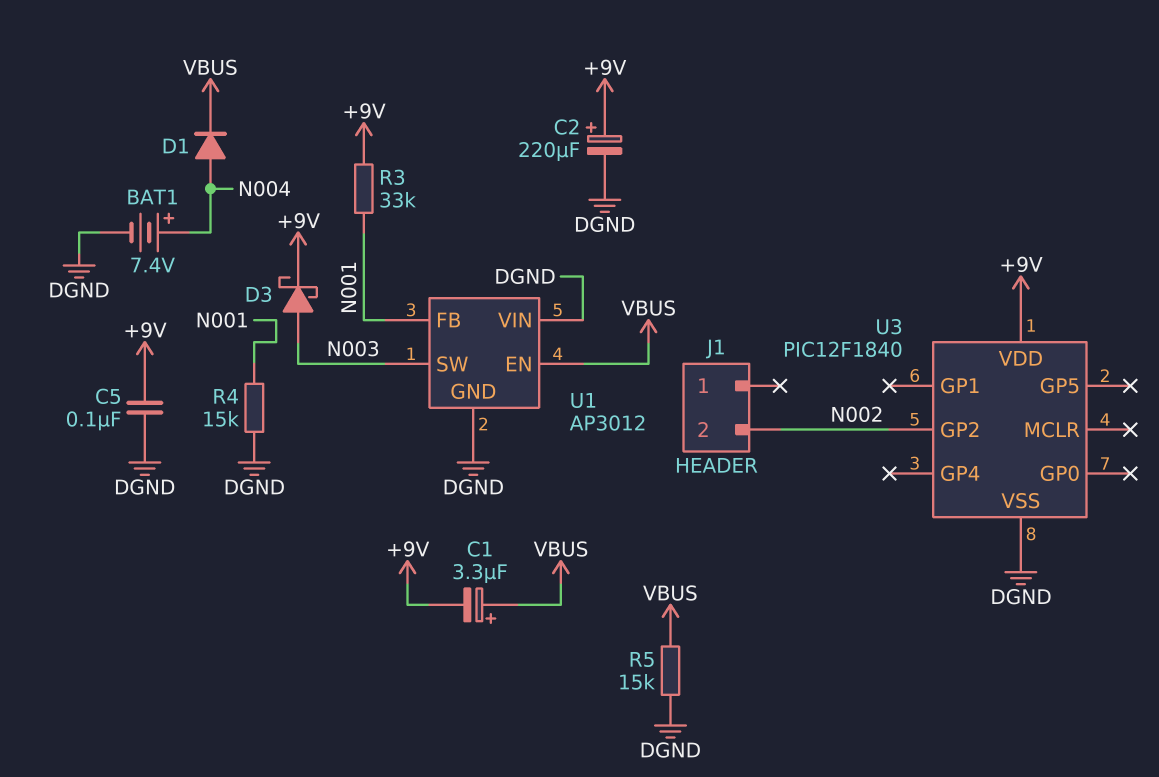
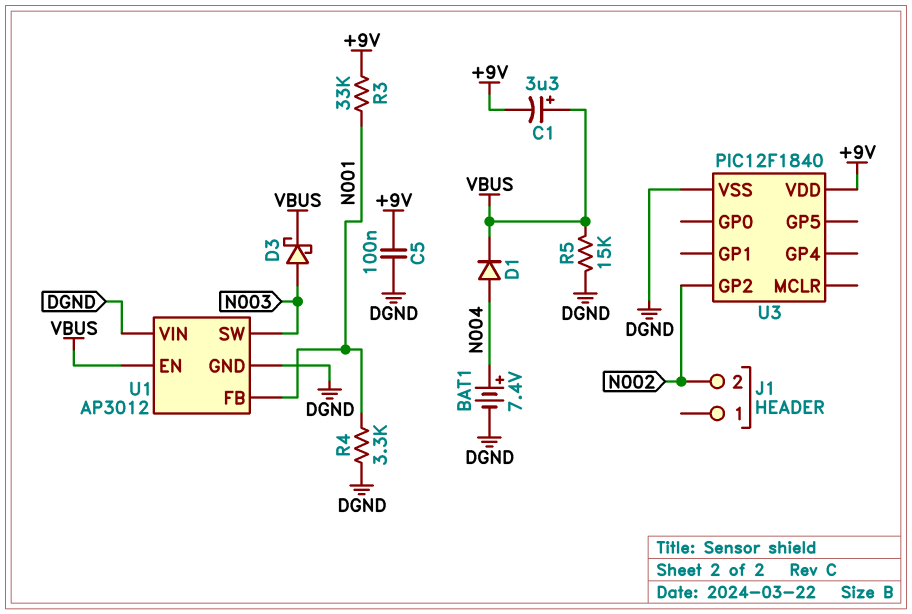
C2: 220uF (plus +9V, minus DGND) -> none
D3: schottky (A N003, K +9V) -> schottky (A N003, K VBUS)
R4: 15k (DGND, N001) -> 3.3k (DGND, N001)

